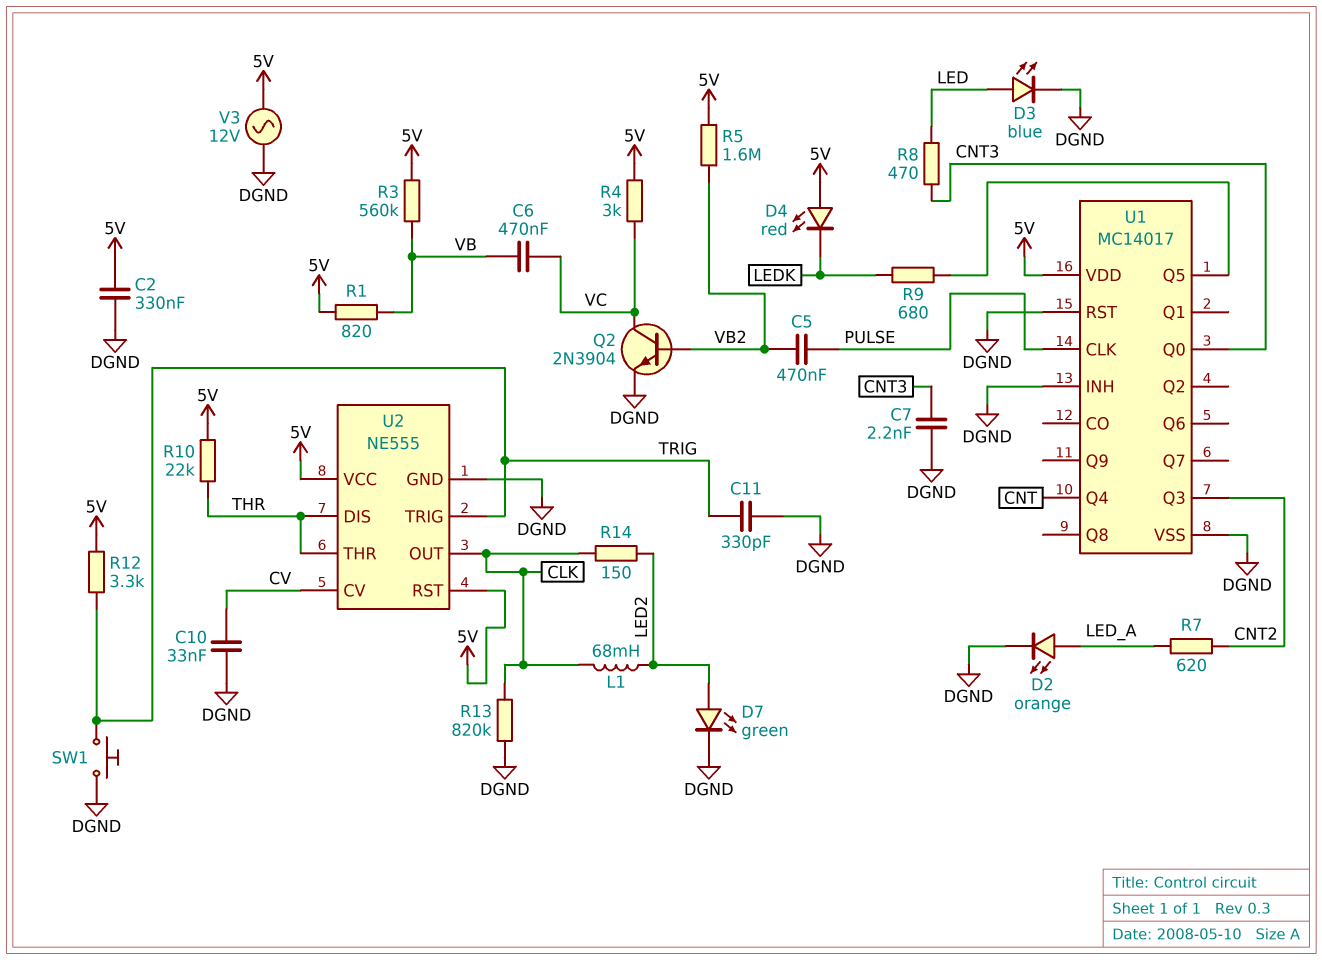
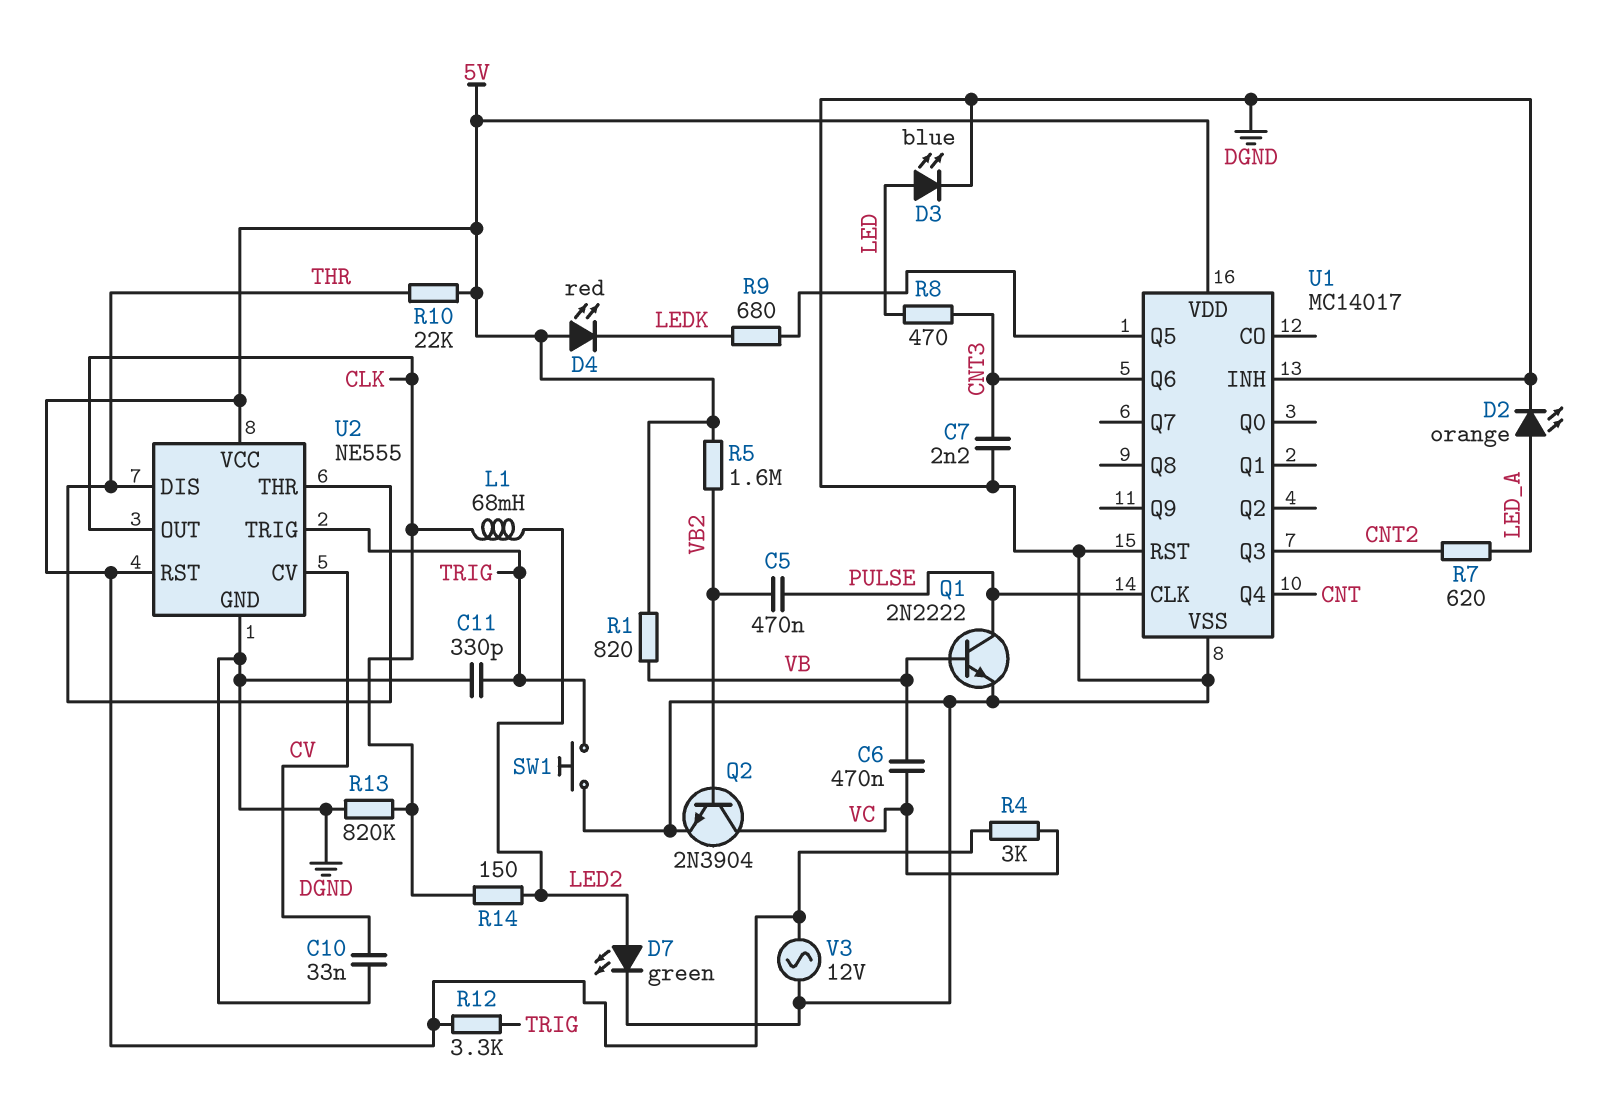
C2: 330nF (5V, DGND) -> none
Q1: none -> NPN 2N2222 (B VB, C PULSE, E DGND)
R3: 560k (5V, VB) -> none
U1 pin Q0: CNT3 -> none
U1 pin Q6: none -> CNT3

